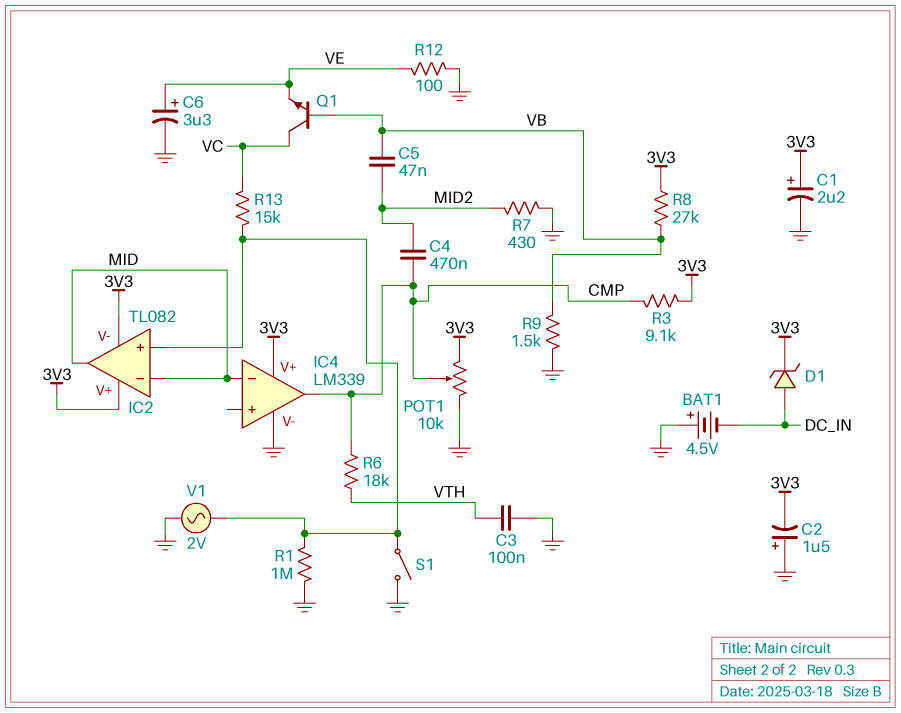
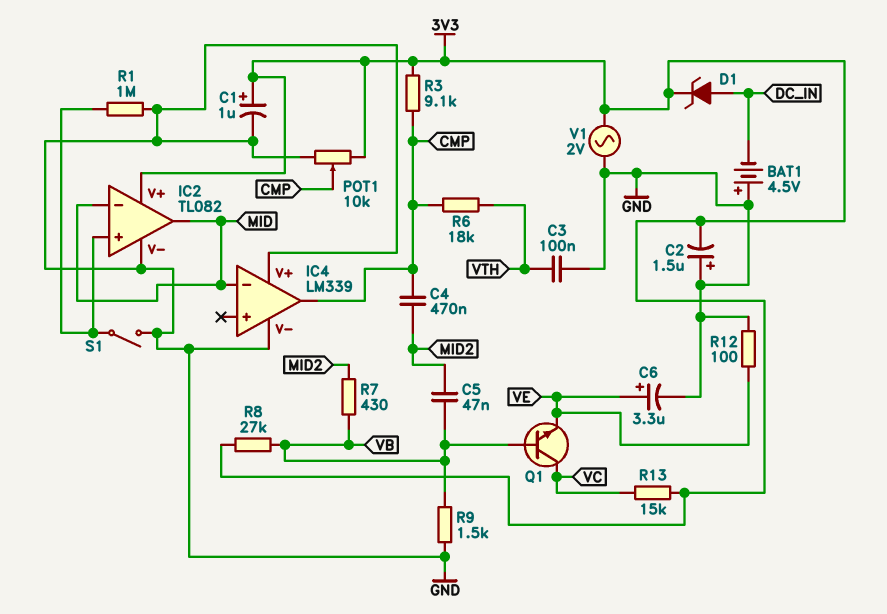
C1: 2.2uF (plus 3V3, minus GND) -> 1uF (plus 3V3, minus GND)
IC2 pin V-: 3V3 -> GND
IC4 pin V+: 3V3 -> GND
R7: 430 (GND, MID2) -> 430 (MID2, VB)
R13: 15k (IC2/in+, VC) -> 15k (3V3, VC)
V1: AC 2V (GND, IC2/in+) -> AC 2V (3V3, GND)

